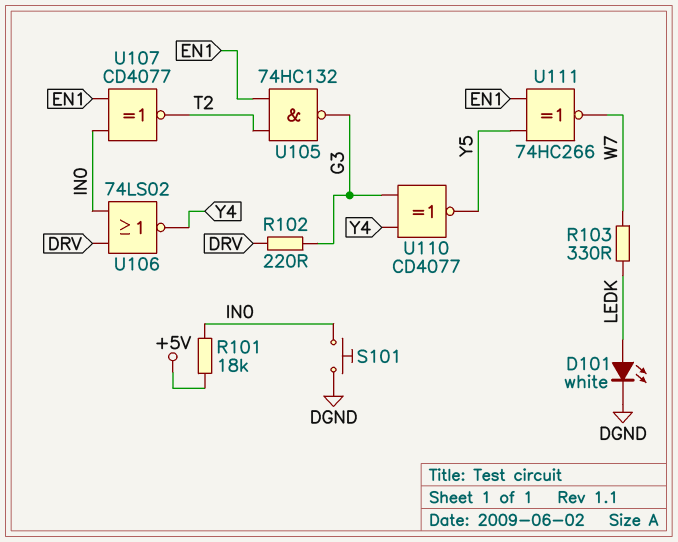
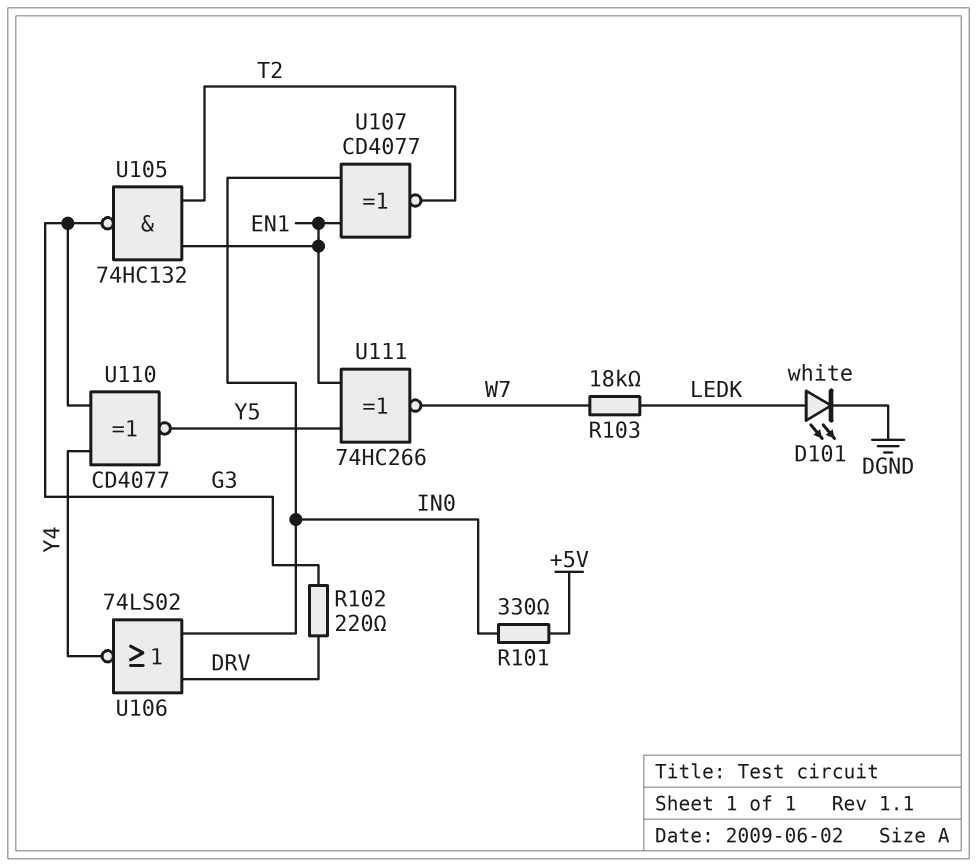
R101: 18k (+5V, IN0) -> 330 (+5V, IN0)
R103: 330 (LEDK, W7) -> 18k (LEDK, W7)
S101: button (DGND, IN0) -> none

